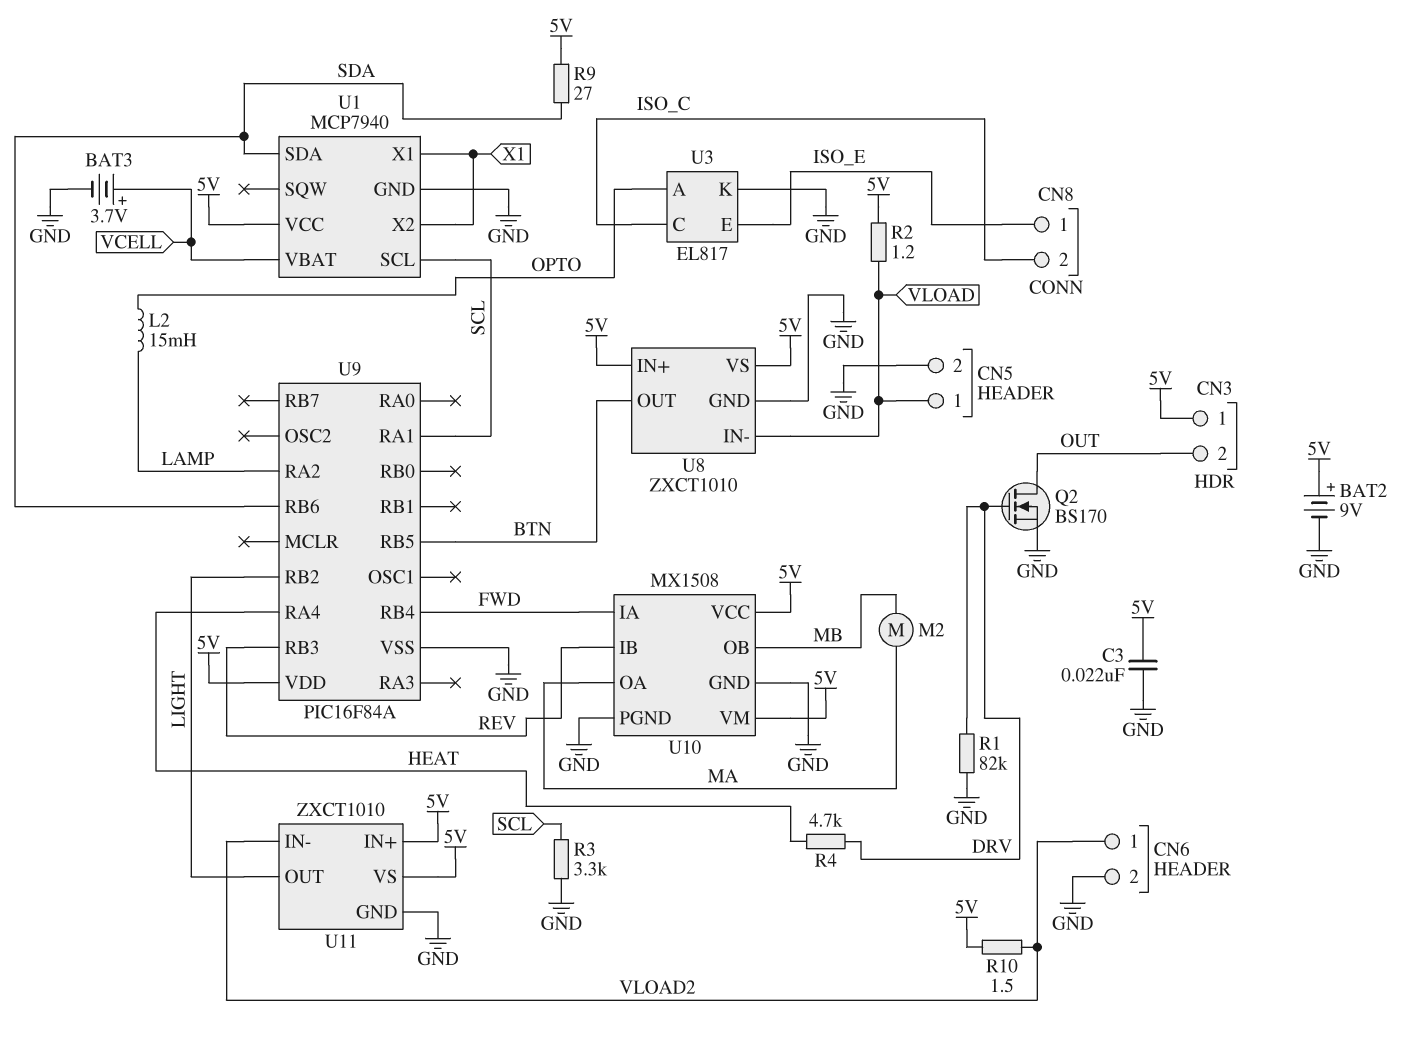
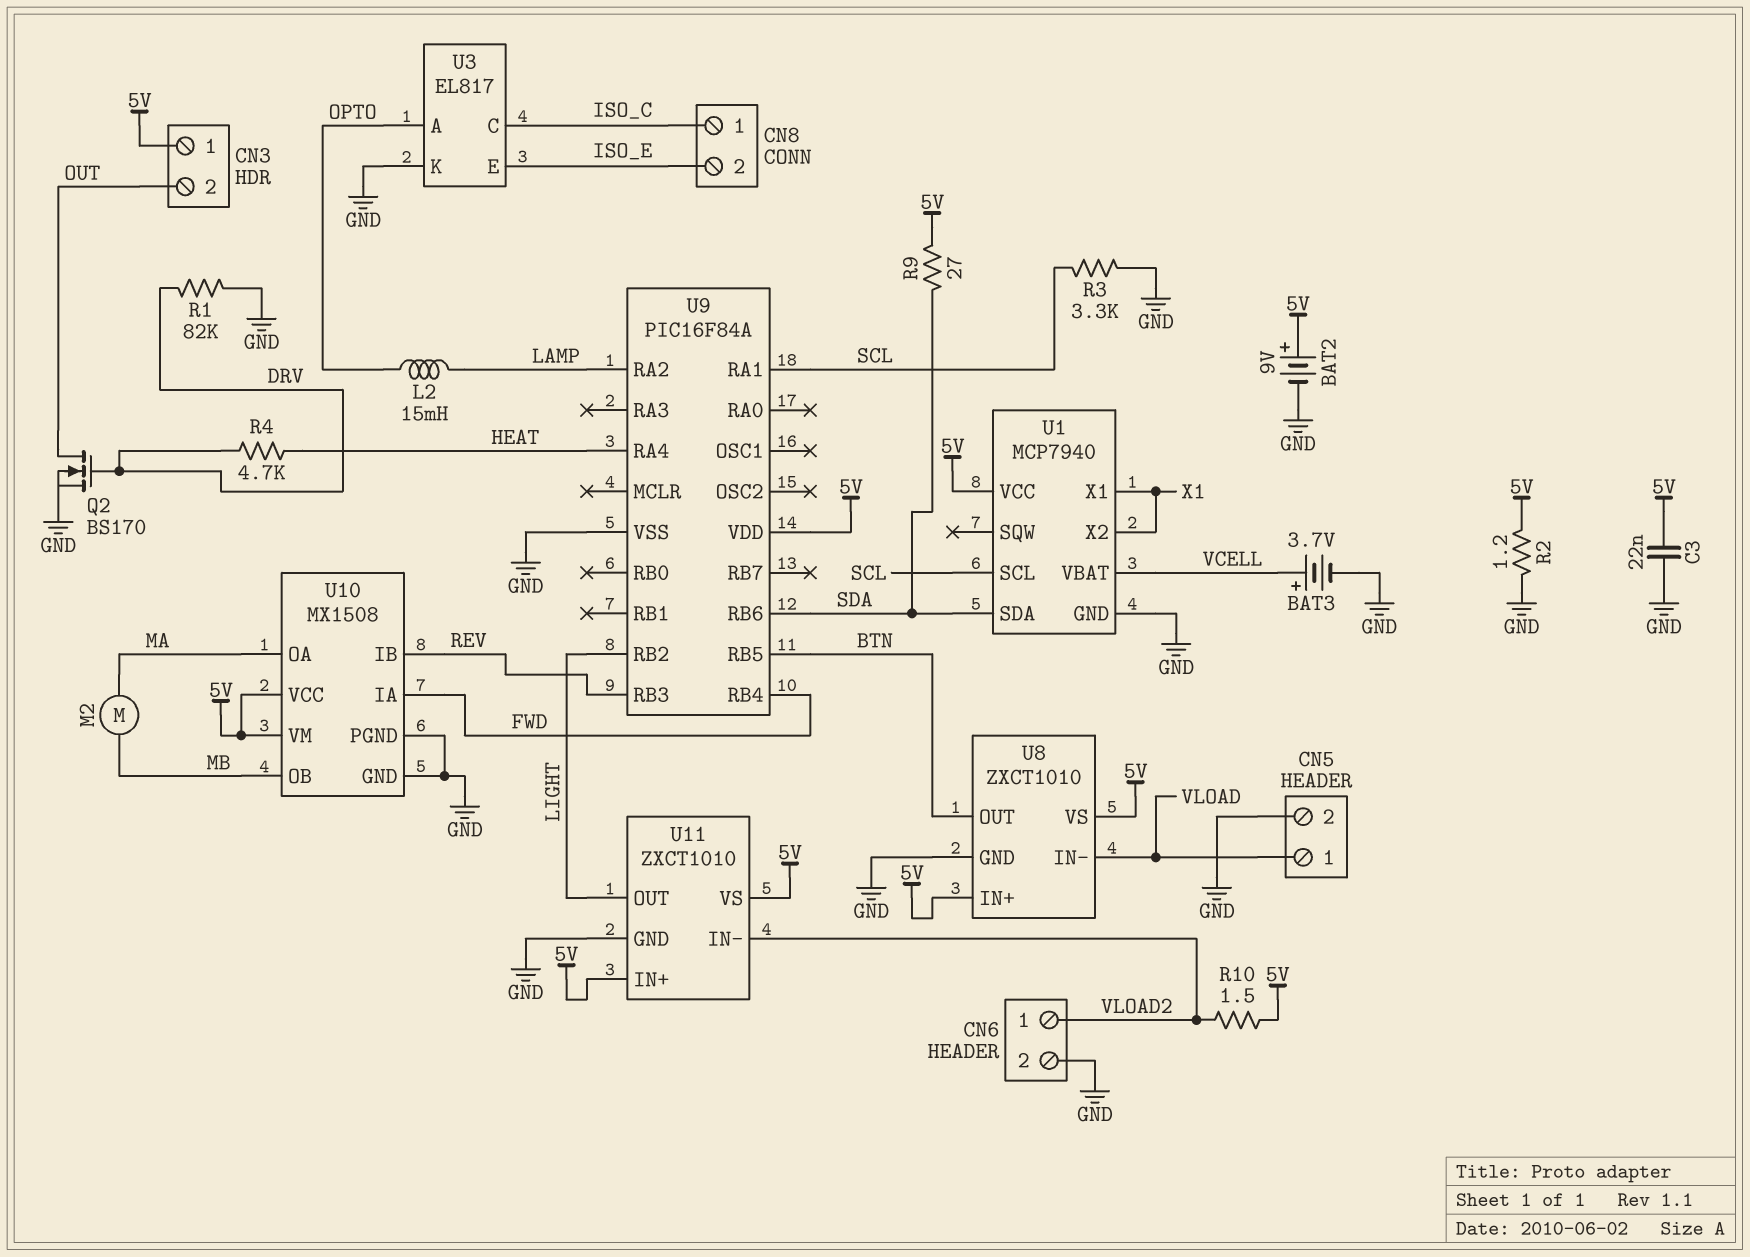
CN8 pin 1: ISO_E -> ISO_C
CN8 pin 2: ISO_C -> ISO_E
R2: 1.2 (5V, VLOAD) -> 1.2 (5V, GND)

